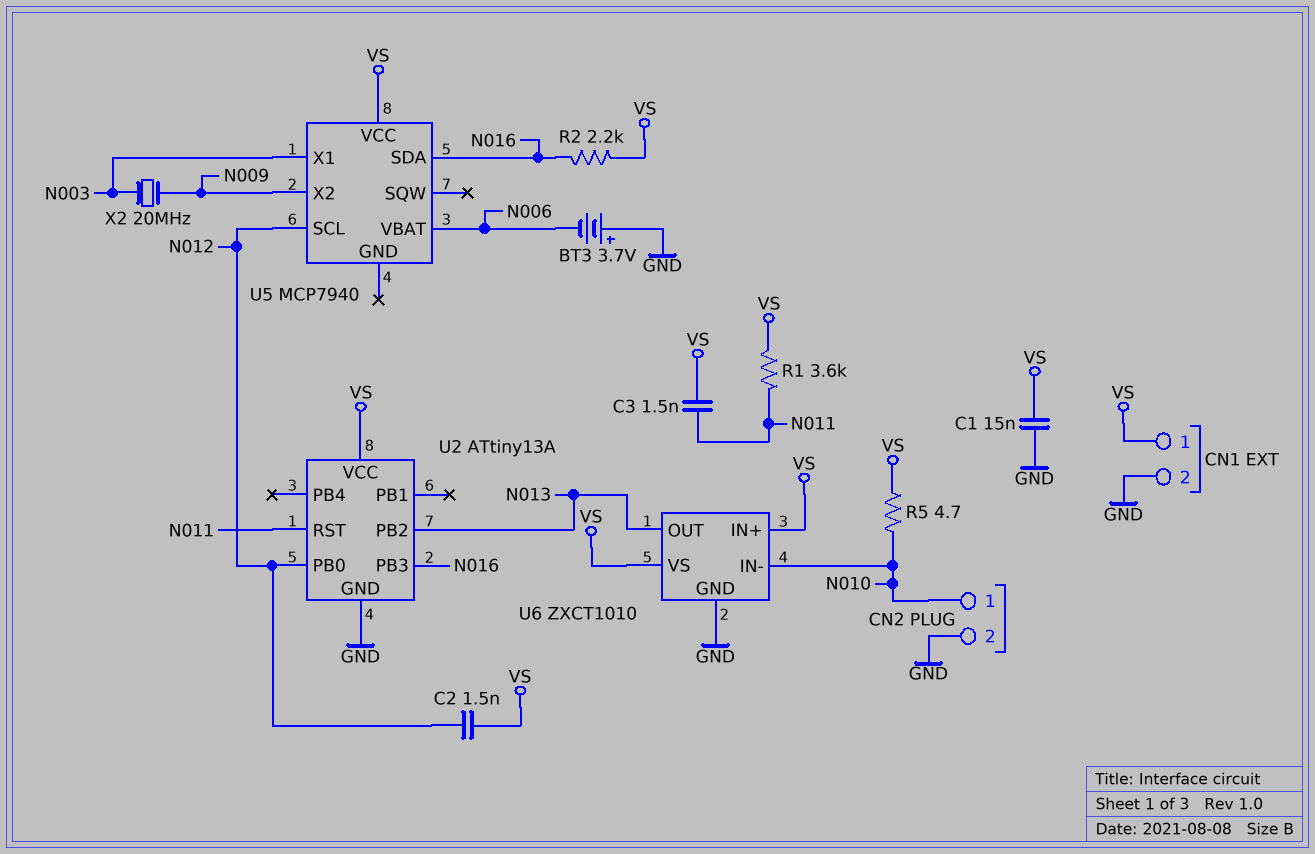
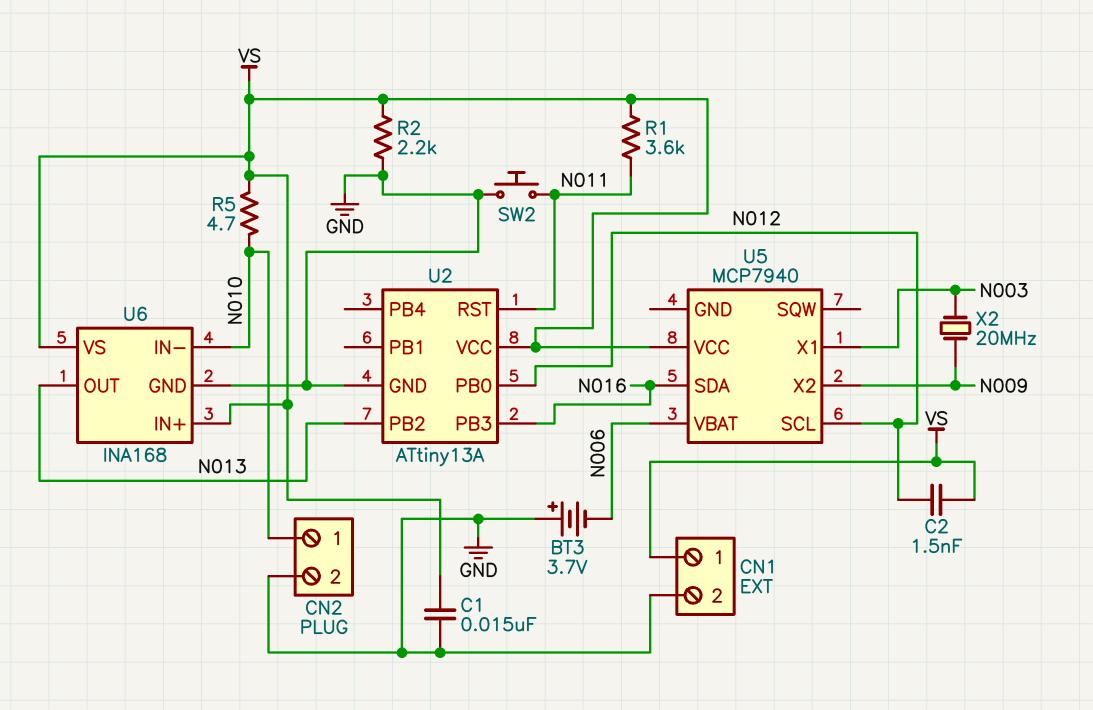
C3: 1.5nF (N011, VS) -> none
R2: 2.2k (N016, VS) -> 2.2k (GND, VS)
SW2: none -> button (GND, N011)
U6: ZXCT1010 -> INA168

